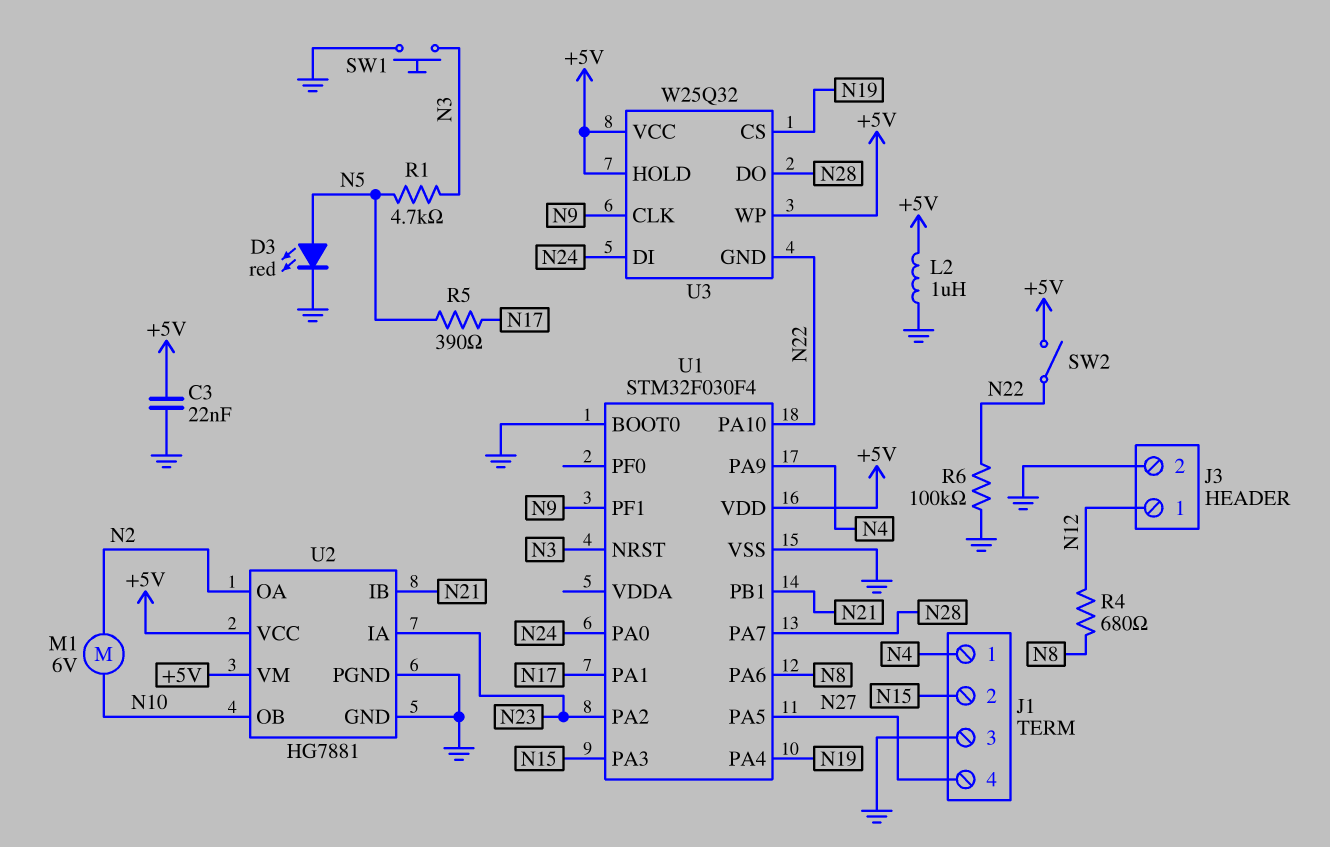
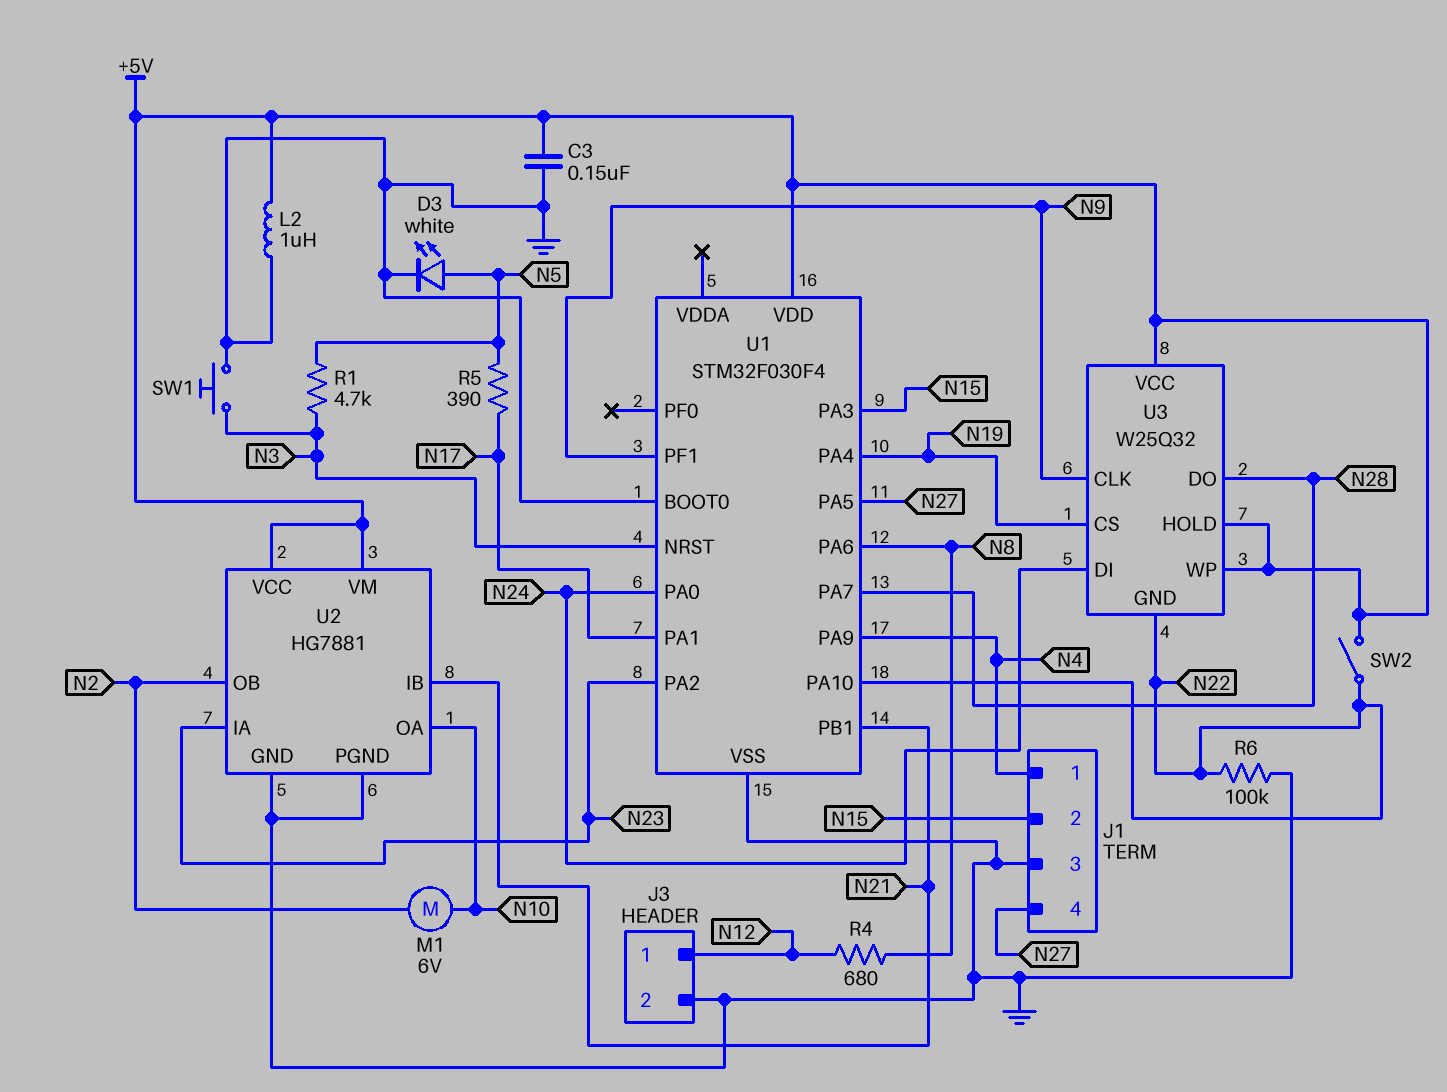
C3: 22nF (+5V, GND) -> 150nF (+5V, GND)
D3: LED red (A N5, K GND) -> LED white (A N5, K GND)
U2 pin OA: N2 -> N10
U2 pin OB: N10 -> N2

